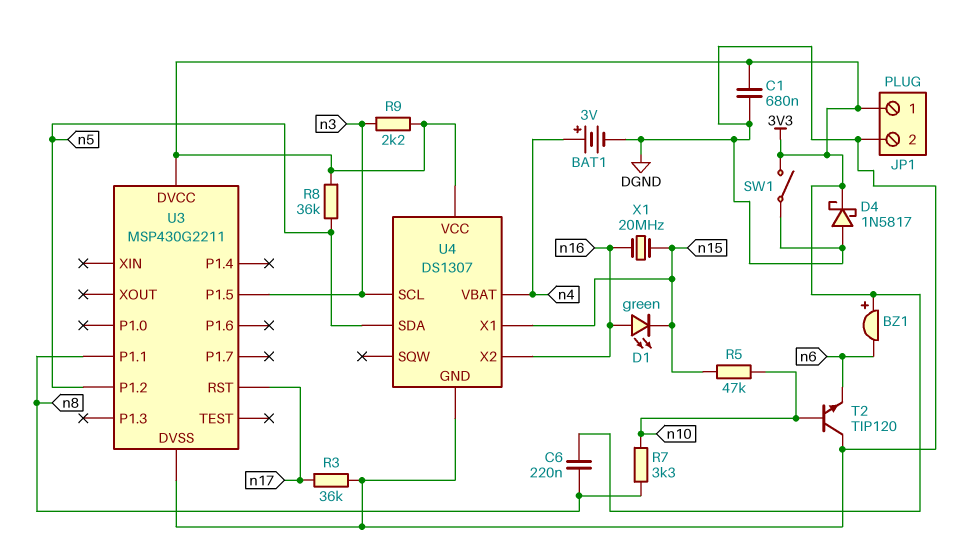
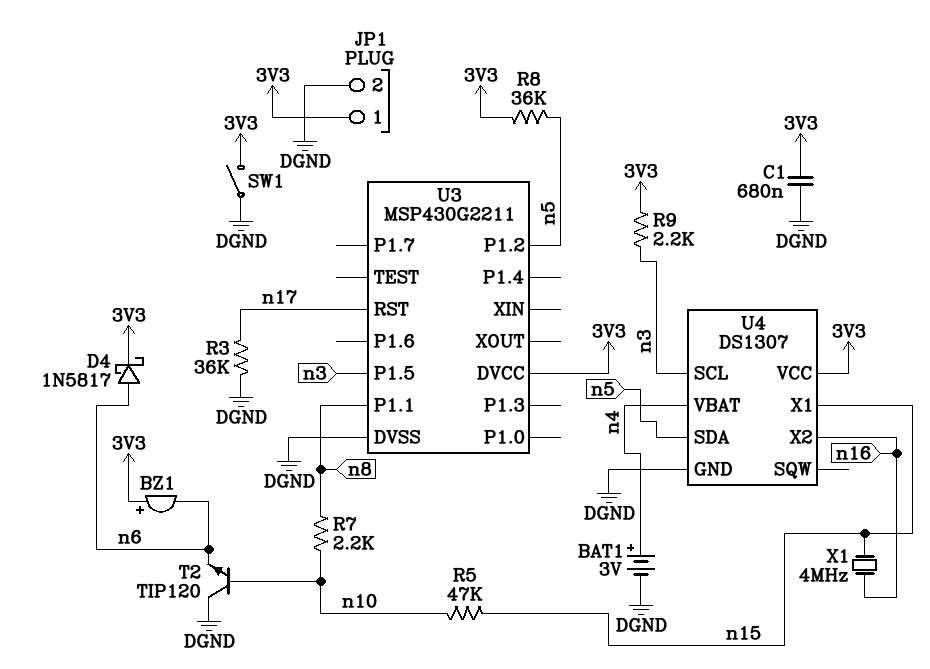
C6: 220nF (3V3, n8) -> none
D1: LED green (A n16, K n15) -> none
D4: schottky 1N5817 (A DGND, K 3V3) -> schottky 1N5817 (A n6, K 3V3)
R7: 3.3k (n8, n10) -> 2.2k (n8, n10)
X1: 20MHz (n15, n16) -> 4MHz (n15, n16)

